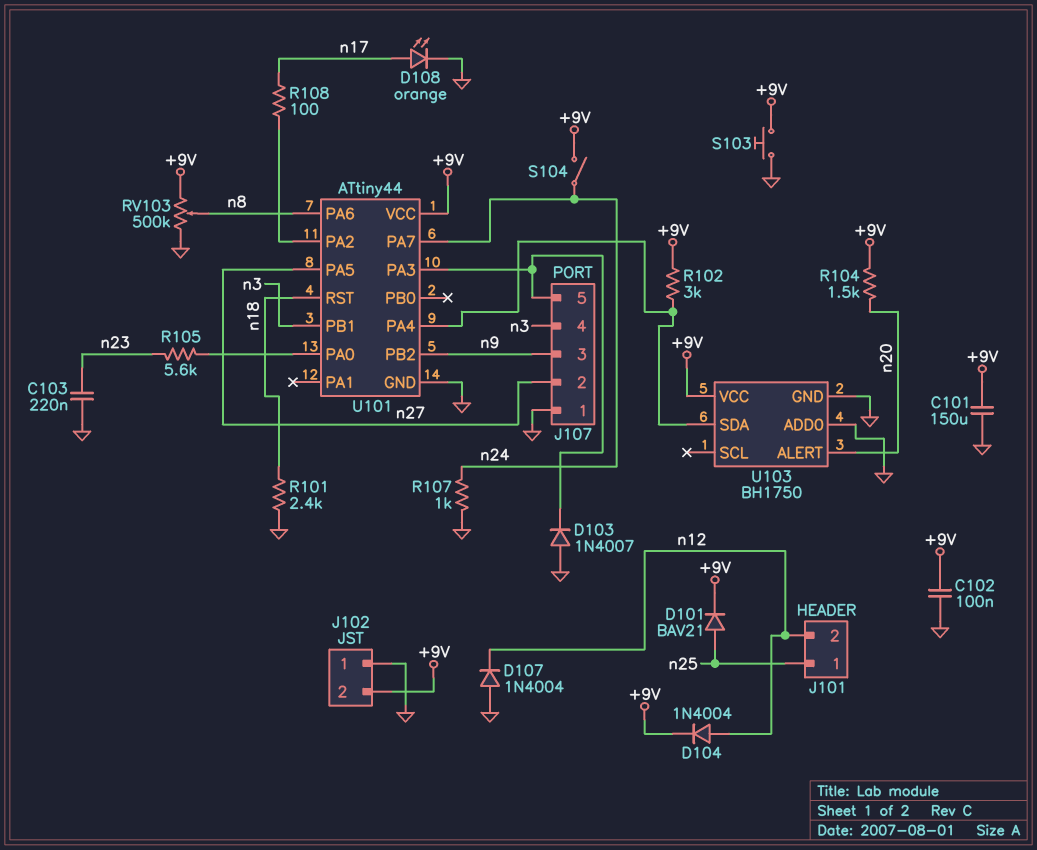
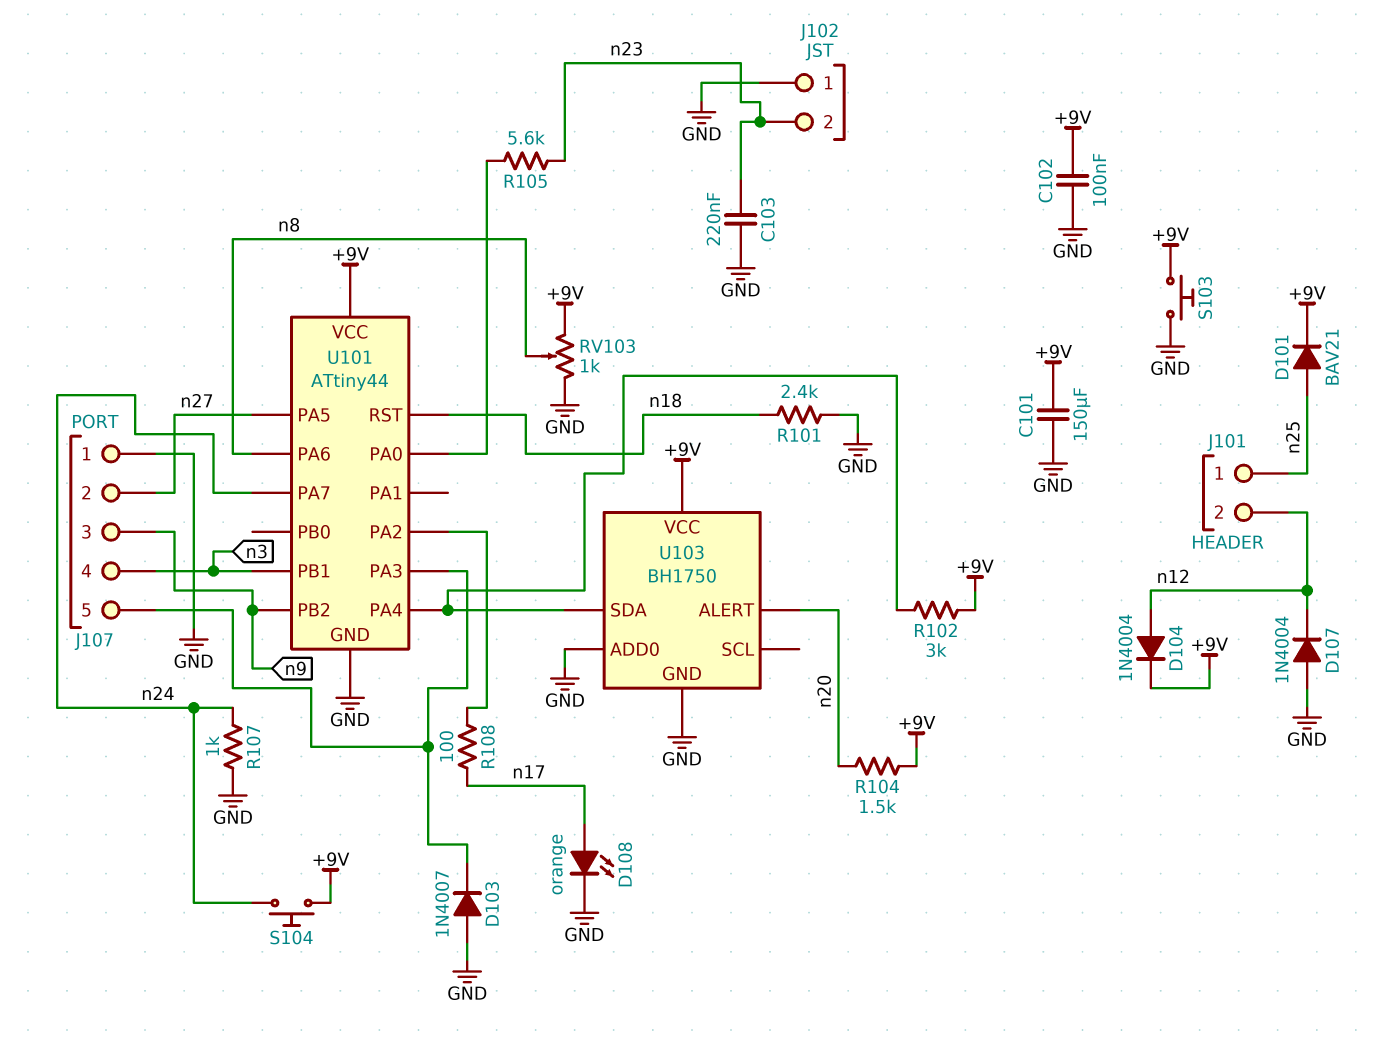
J102 pin 2: +9V -> n23
RV103: 500k (+9V, GND, wiper n8) -> 1k (+9V, GND, wiper n8)
S104: switch (+9V, n24) -> button (+9V, n24)

